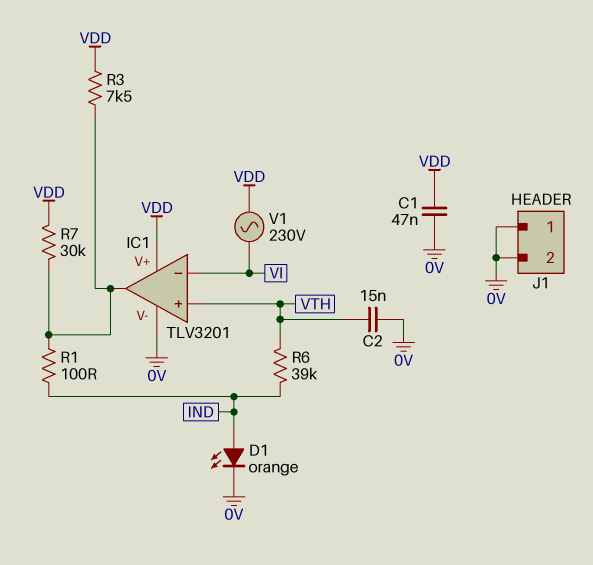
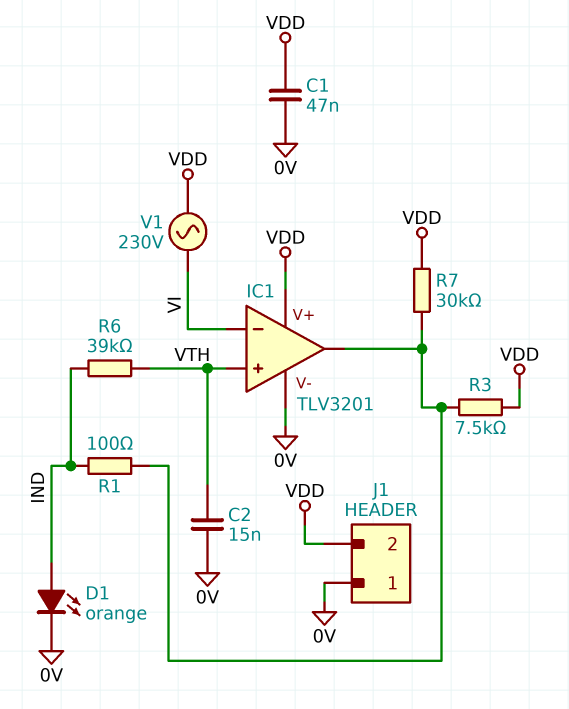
J1 pin 2: 0V -> VDD

